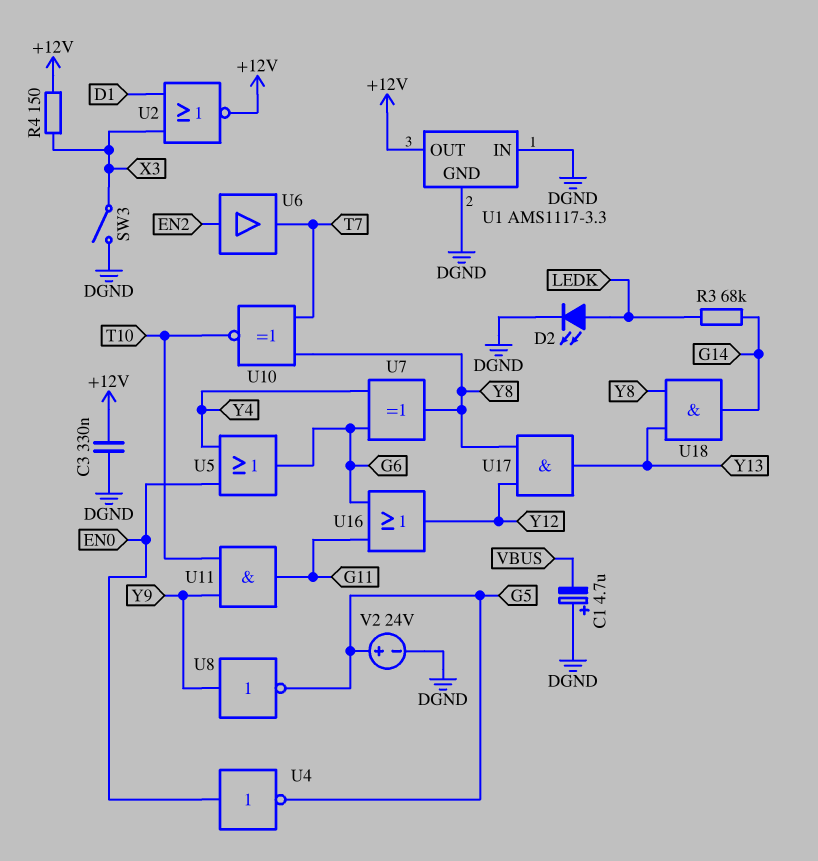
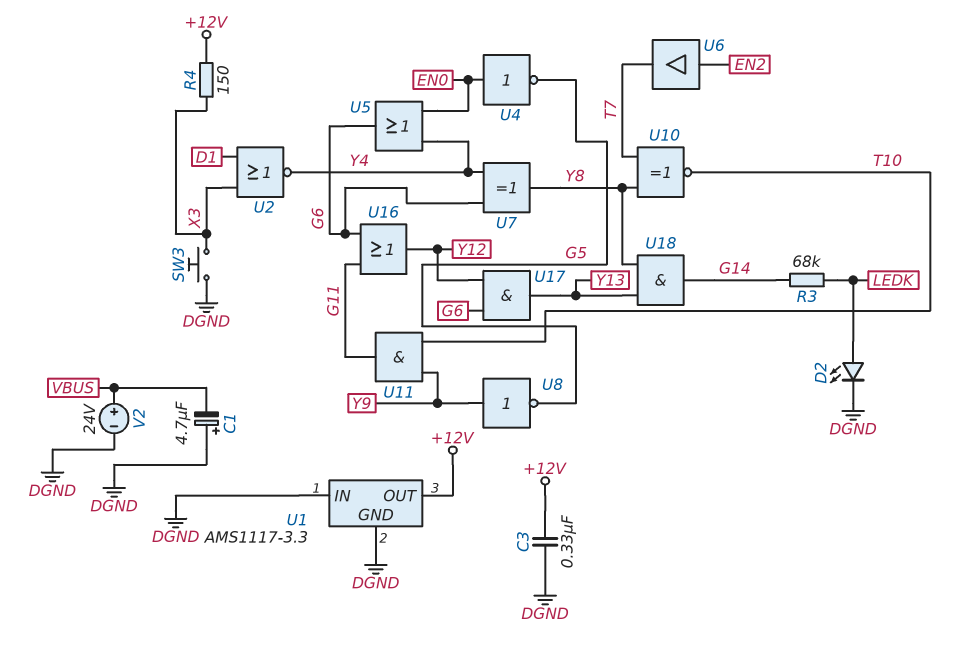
SW3: switch (DGND, X3) -> button (DGND, X3)
U2: NOR (in D1, in X3, out +12V) -> NOR (in D1, in X3, out Y4)
U17: AND (in Y8, in Y12, out Y13) -> AND (in G6, in Y12, out Y13)
V2: 24V (plus G5, minus DGND) -> 24V (plus VBUS, minus DGND)

